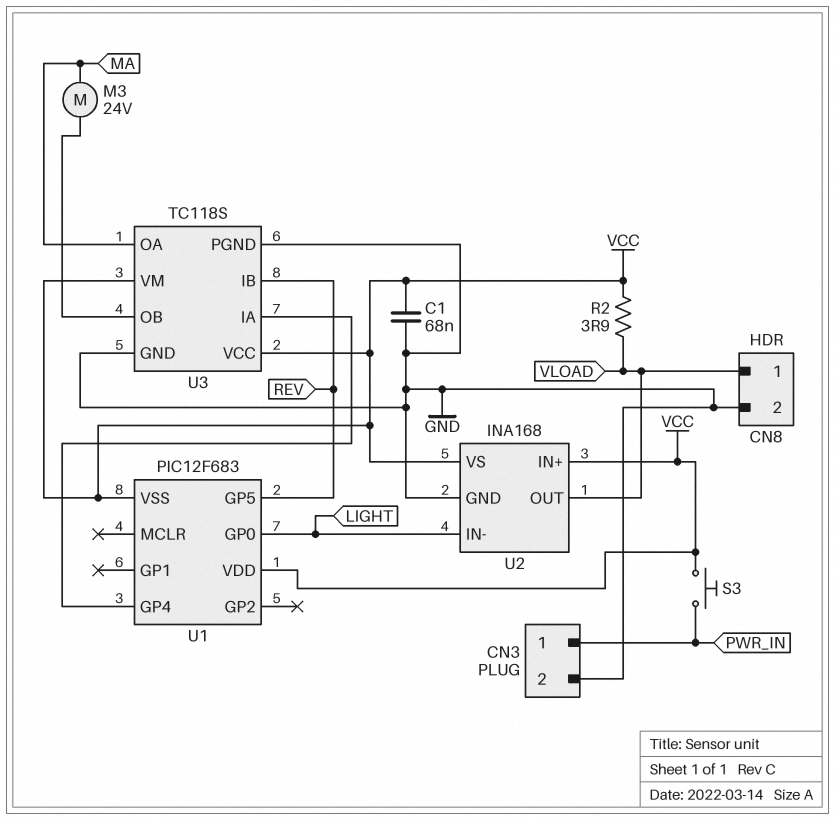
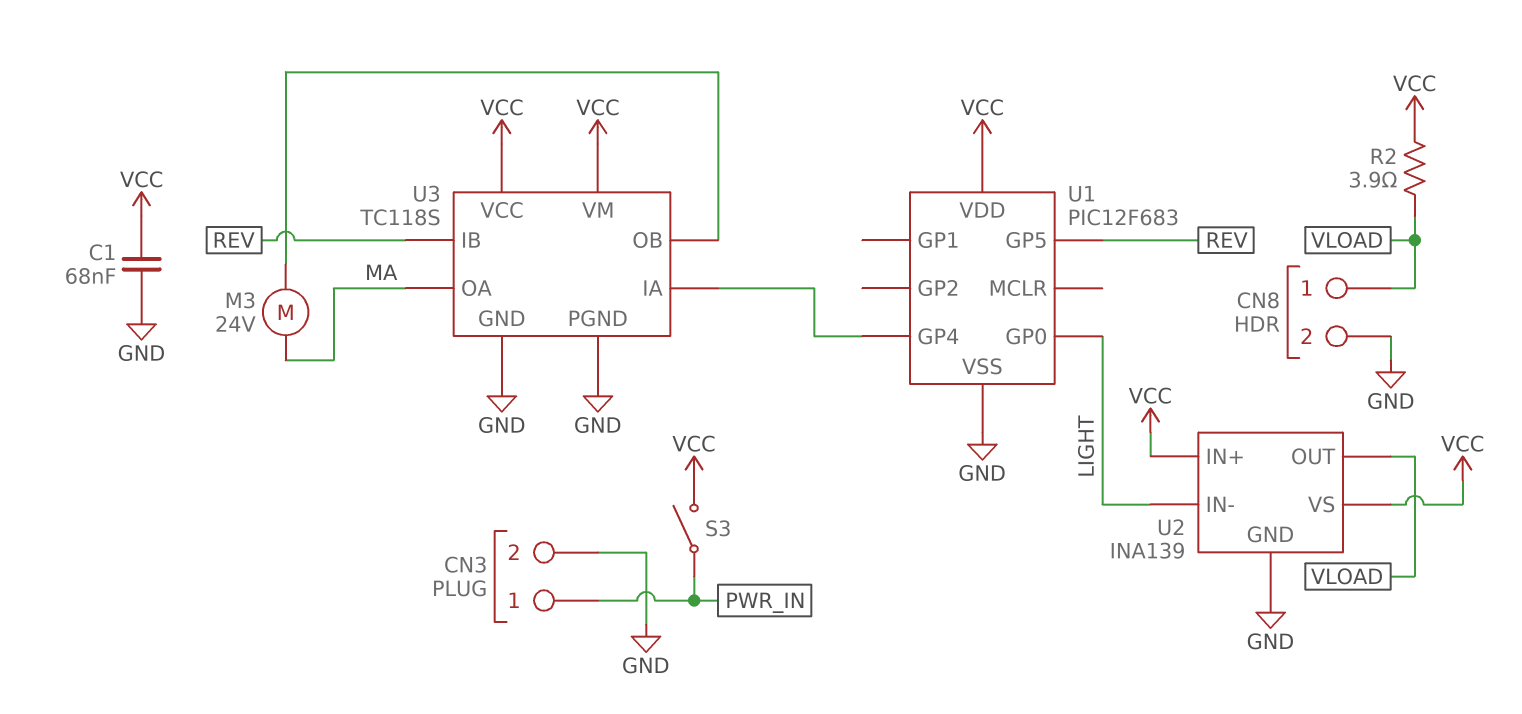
S3: button (PWR_IN, VCC) -> switch (PWR_IN, VCC)
U1 pin VSS: VCC -> GND
U2: INA168 -> INA139

